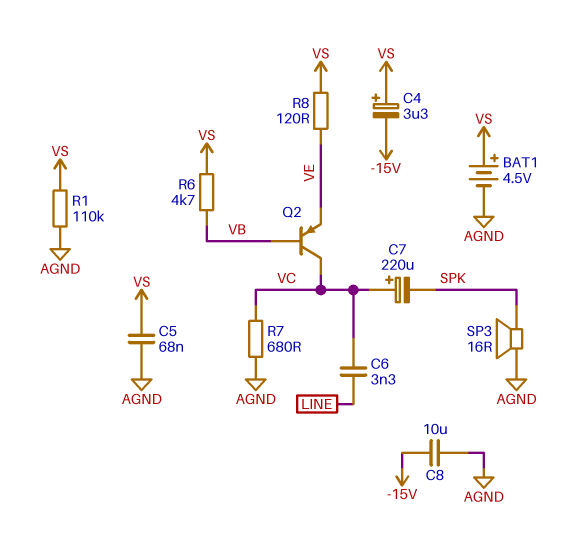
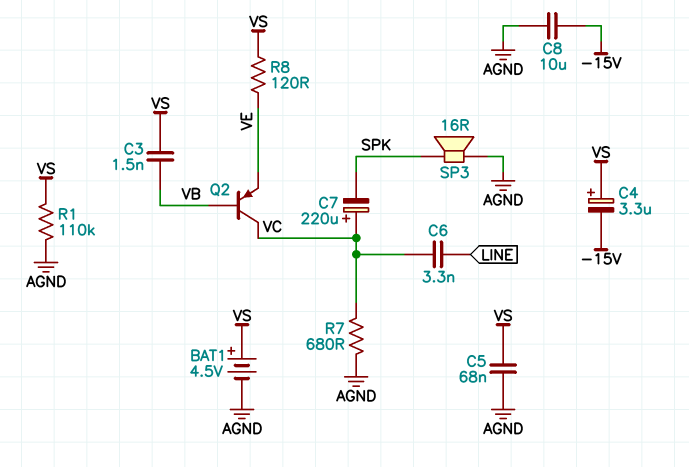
C3: none -> 1.5nF (VB, VS)
R6: 4.7k (VB, VS) -> none

